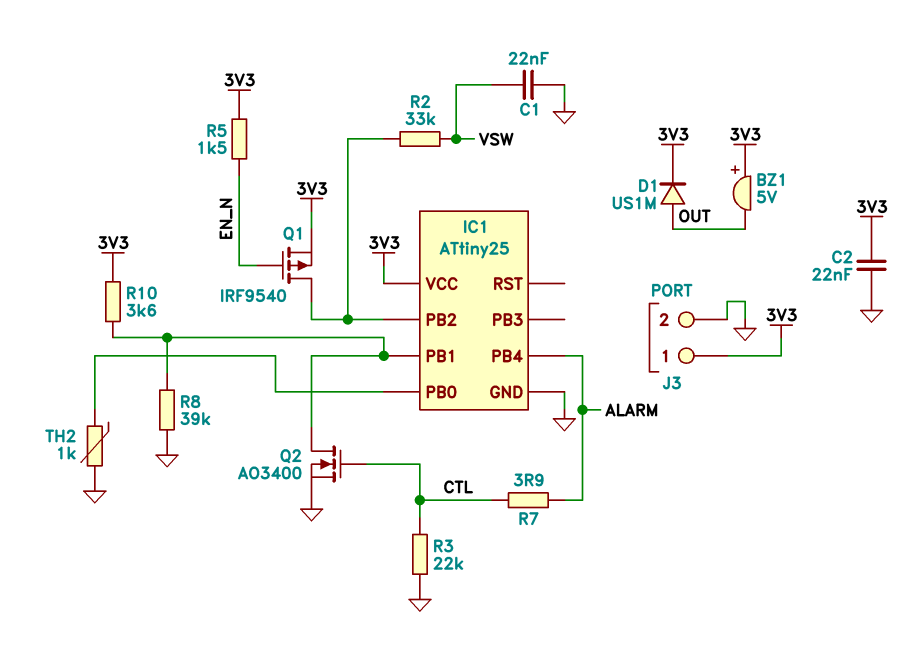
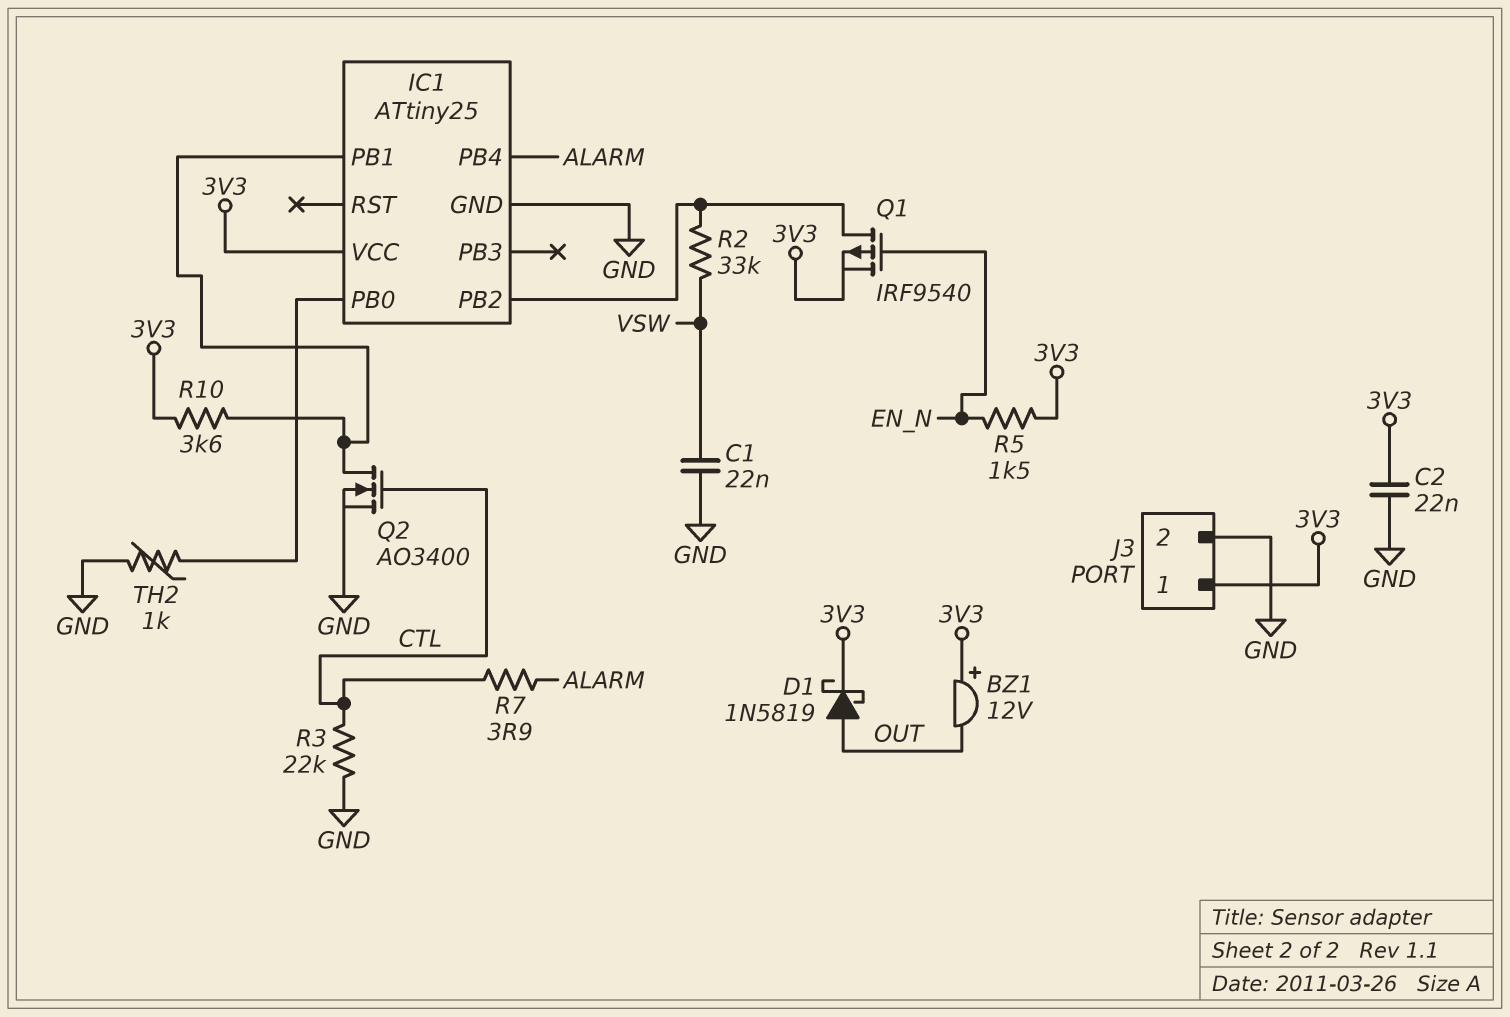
BZ1: buzzer 5V (plus 3V3, minus OUT) -> buzzer 12V (plus 3V3, minus OUT)
D1: diode US1M (A OUT, K 3V3) -> schottky 1N5819 (A OUT, K 3V3)
R8: 39k (GND, IC1/PB1) -> none

